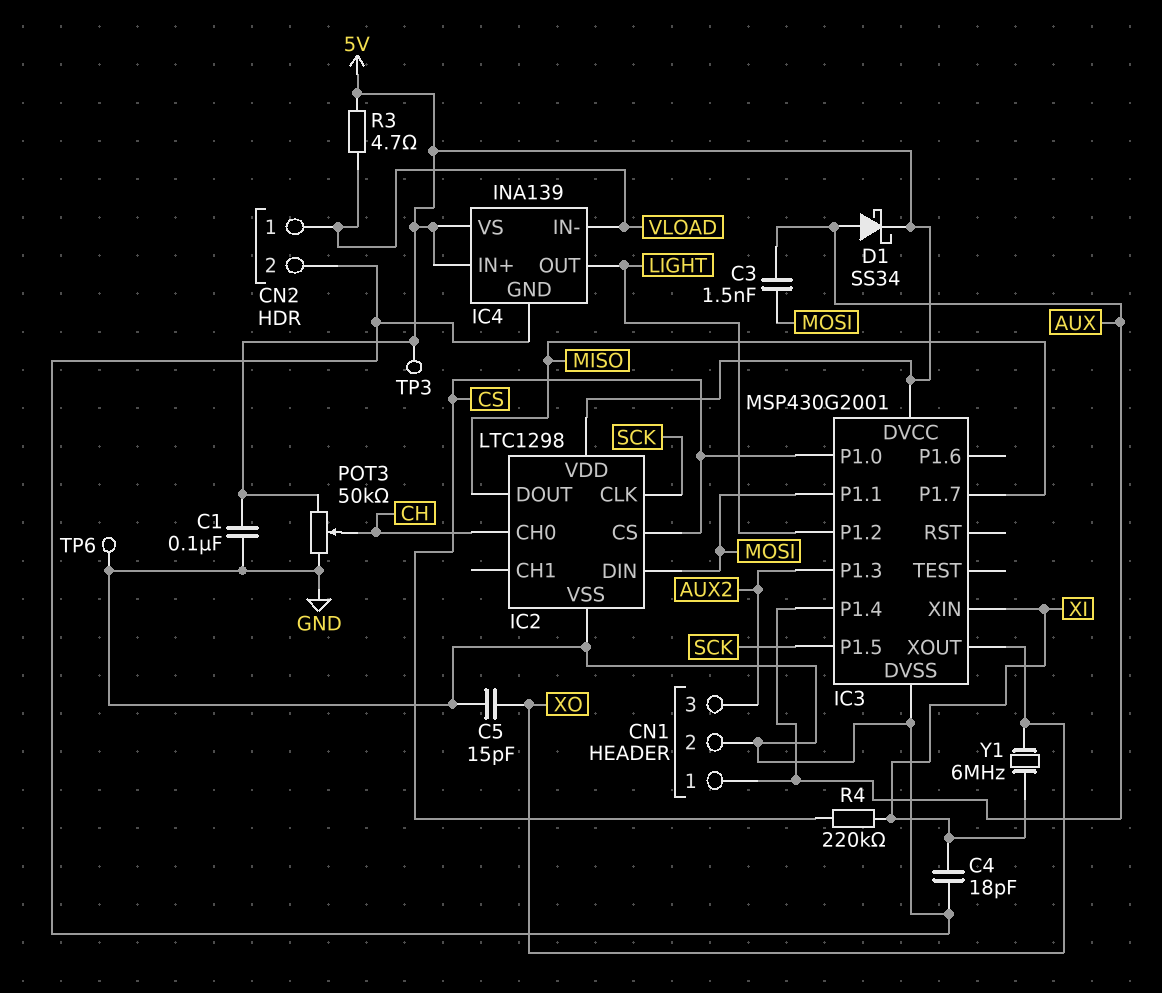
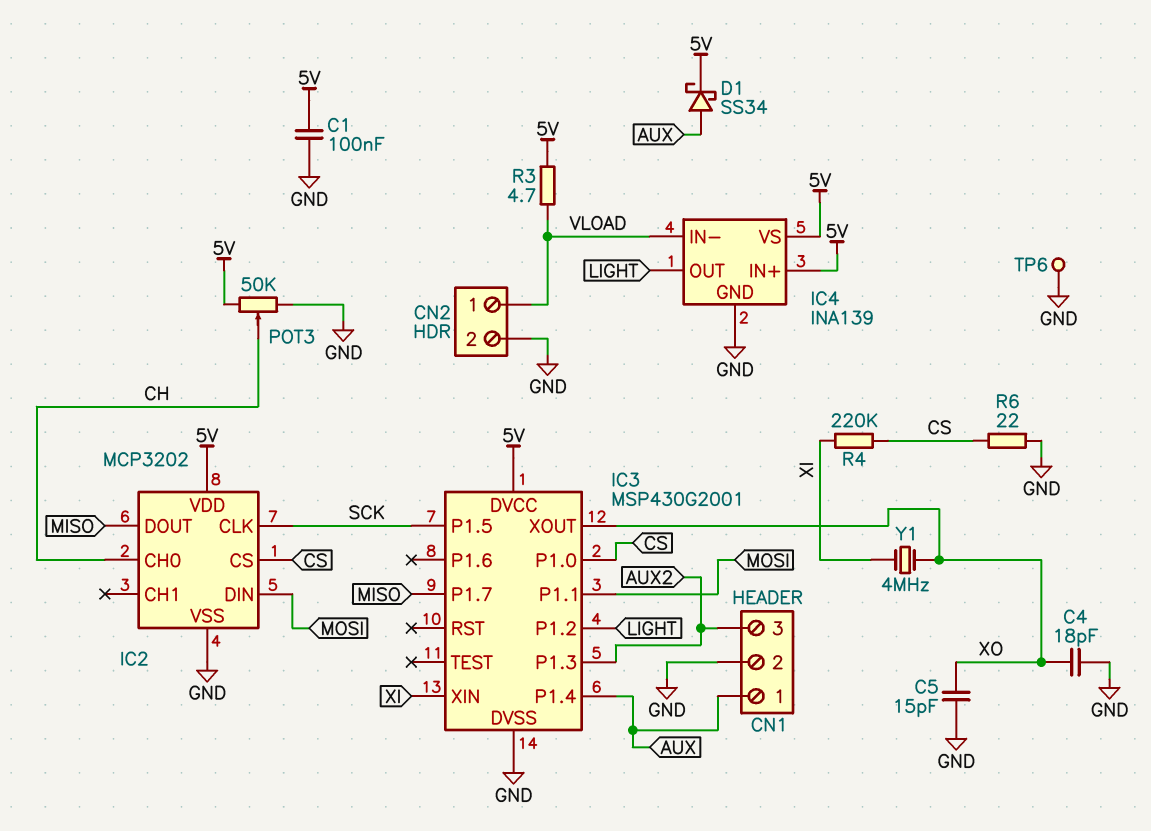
C3: 1.5nF (AUX, MOSI) -> none
C4: 18pF (GND, XI) -> 18pF (GND, XO)
IC2: LTC1298 -> MCP3202
R6: none -> 22 (CS, GND)
TP3: test point (5V) -> none
Y1: 6MHz (XI, XO) -> 4MHz (XI, XO)

